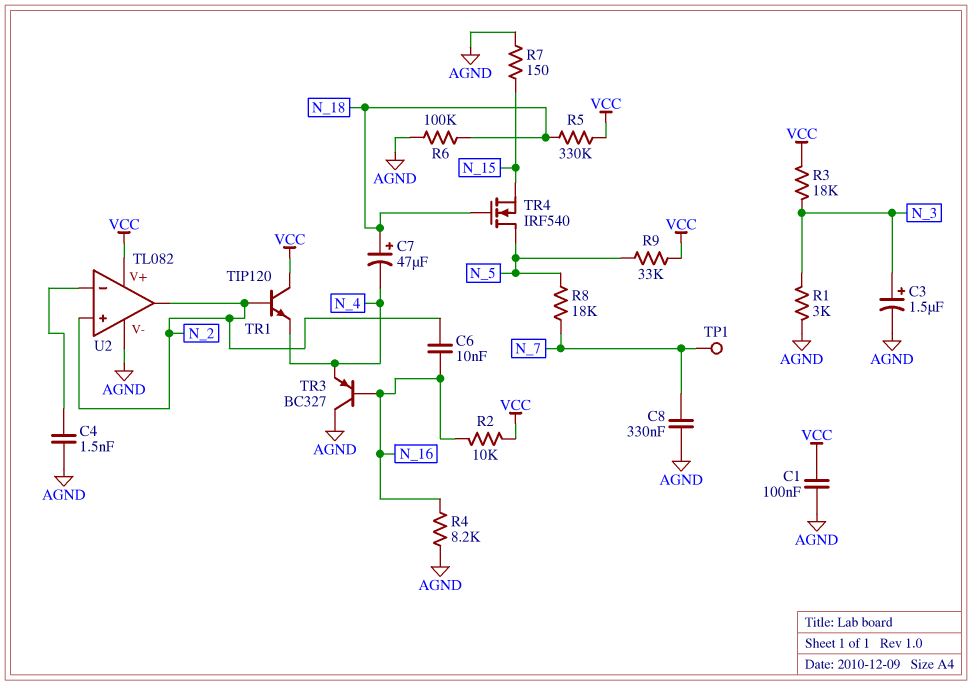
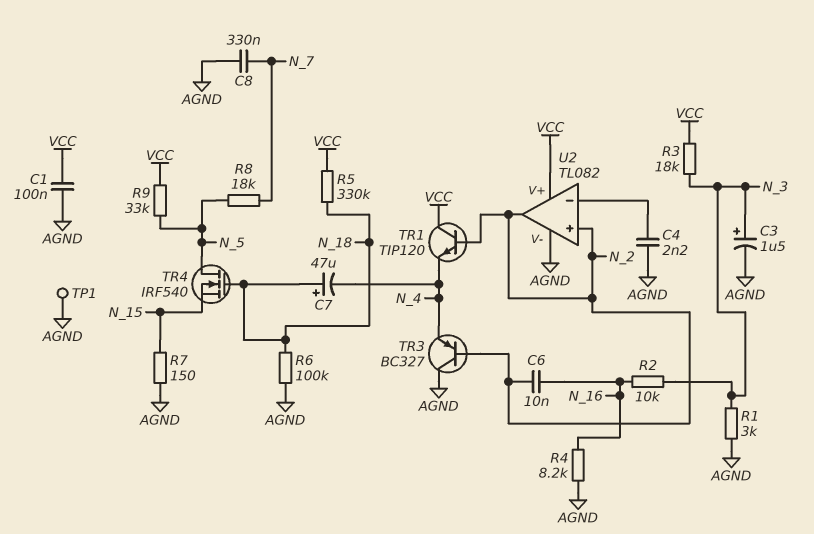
C4: 1.5nF (AGND, U2/in-) -> 2.2nF (AGND, U2/in-)
R2: 10k (N_16, VCC) -> 10k (N_3, N_16)
TP1: test point (N_7) -> test point (AGND)
TR3: PNP BC327 (B N_16, C AGND, E N_4) -> PNP BC327 (B N_2, C AGND, E N_4)

